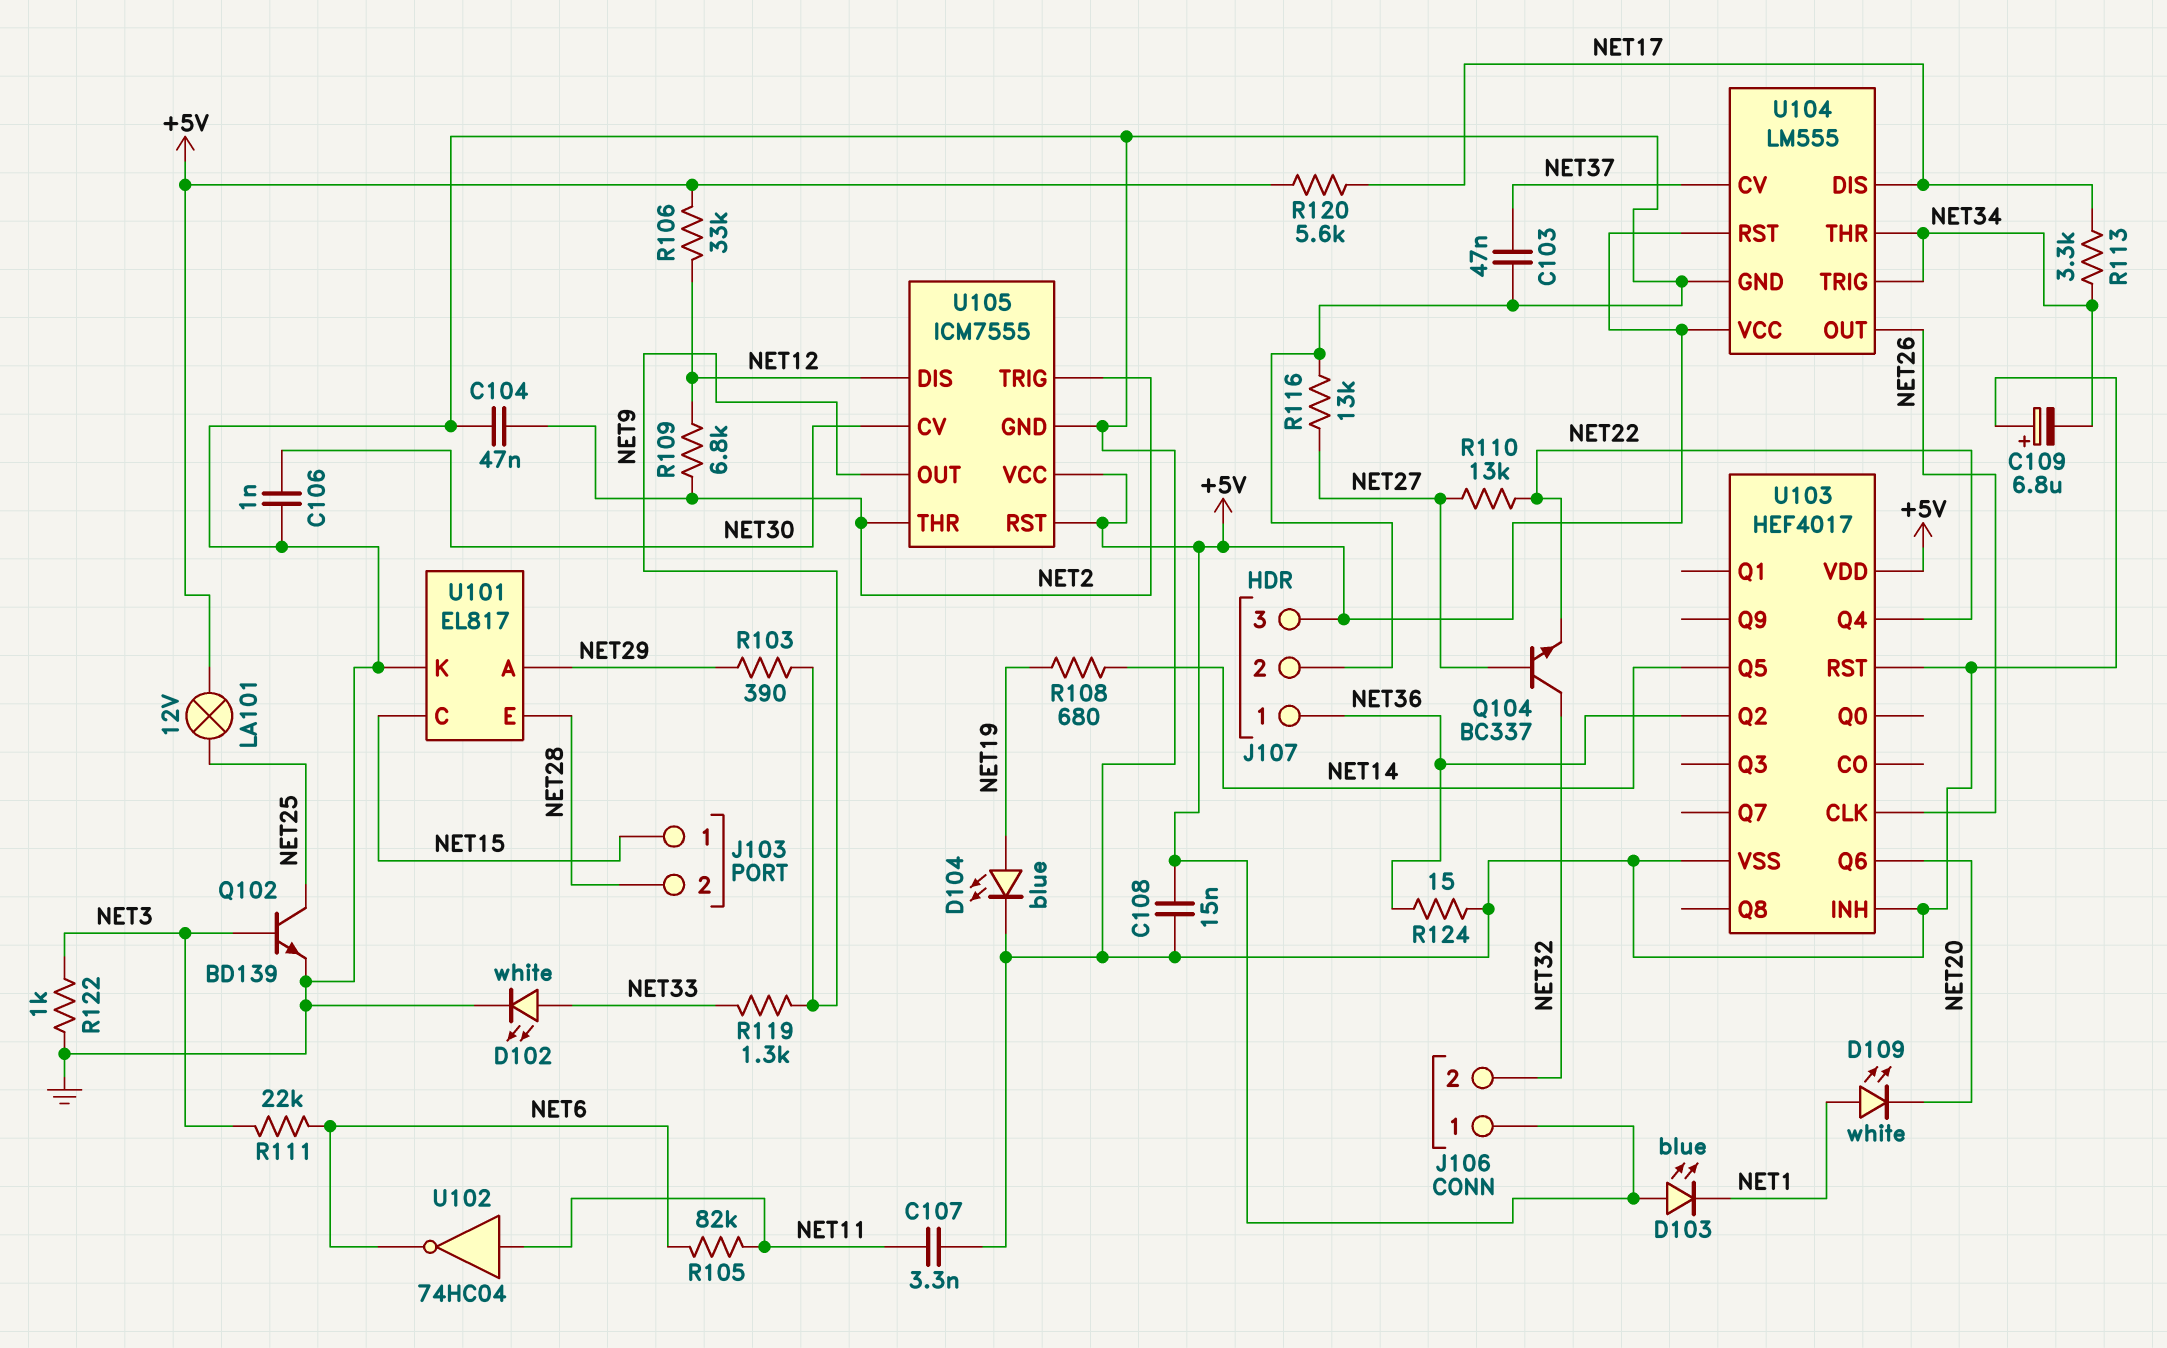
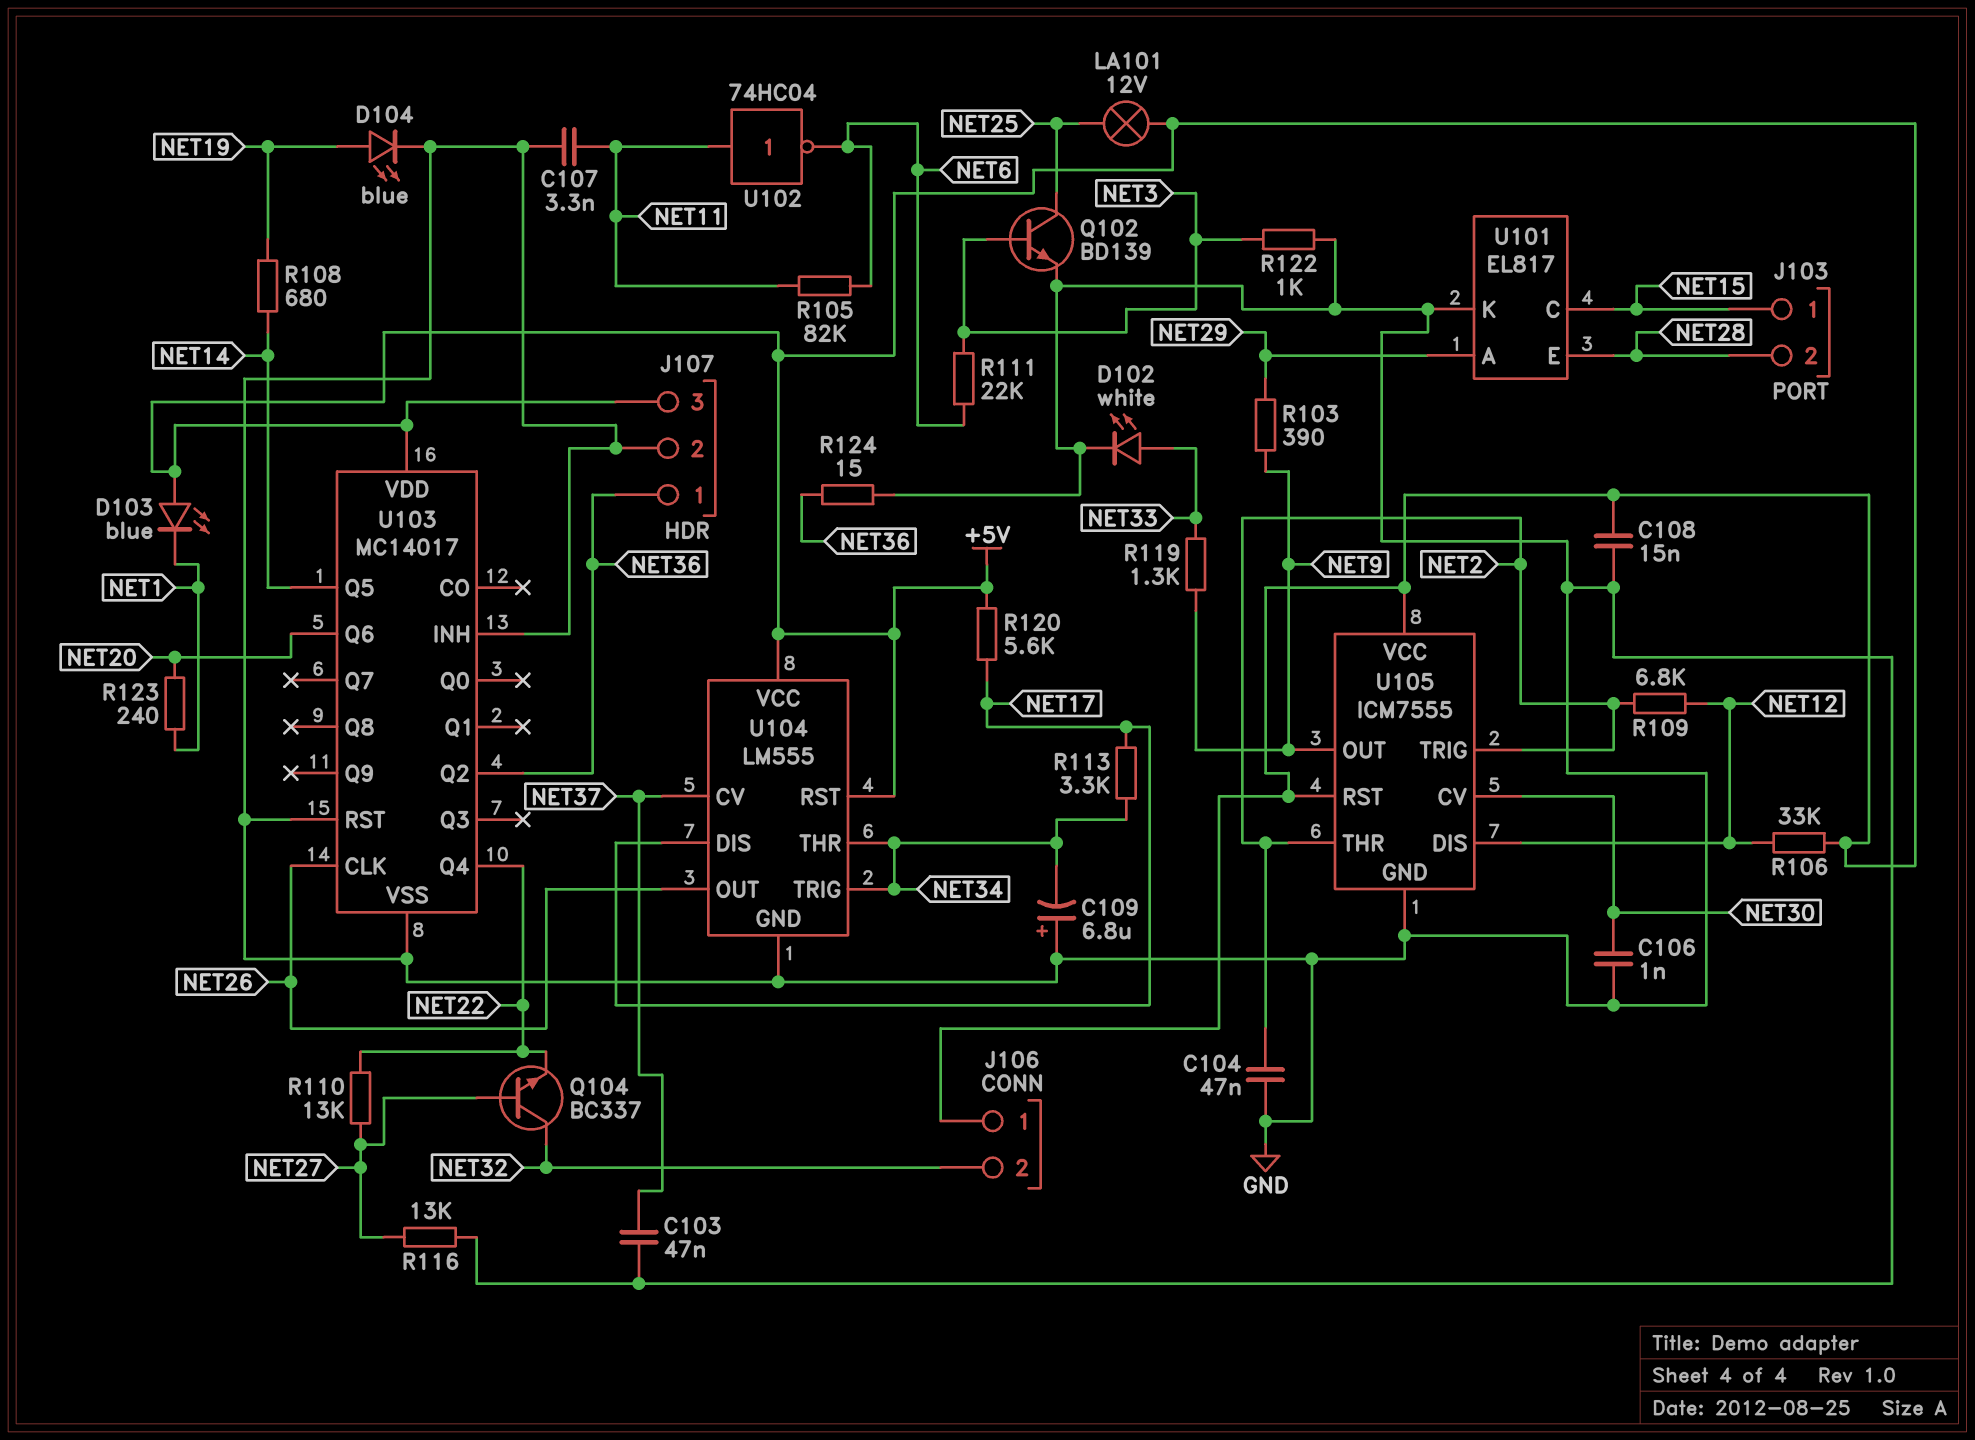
D109: LED white (A NET1, K NET20) -> none
R123: none -> 240 (NET1, NET20)
U103: HEF4017 -> MC14017

